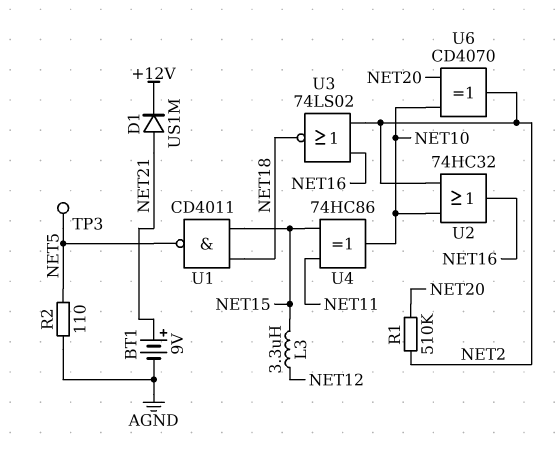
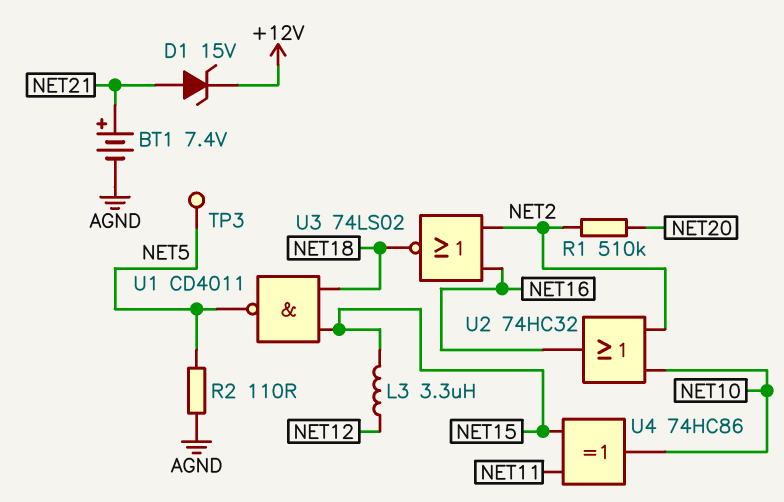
BT1: 9V (plus NET21, minus AGND) -> 7.4V (plus NET21, minus AGND)
D1: diode US1M (A NET21, K +12V) -> zener 15V (A NET21, K +12V)
U6: XOR CD4070 (in NET10, in NET20, out NET2) -> none

